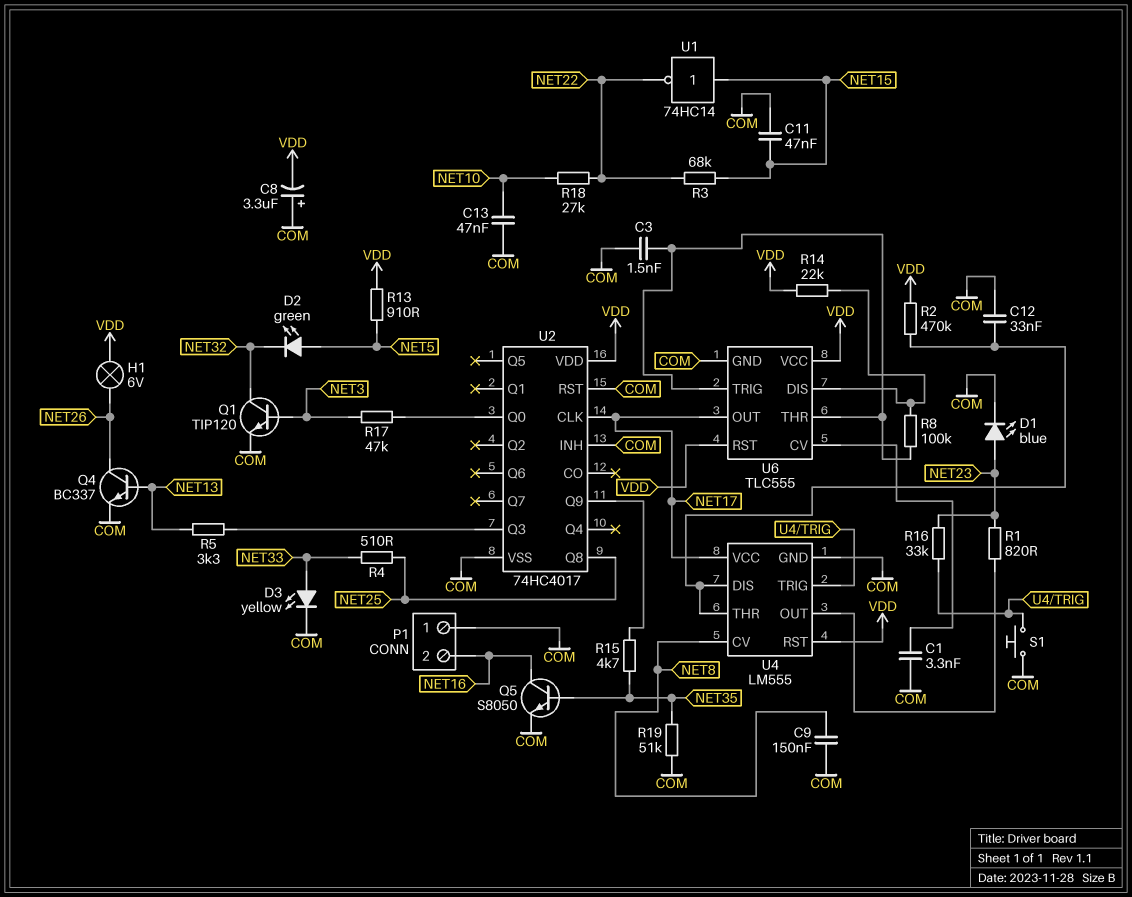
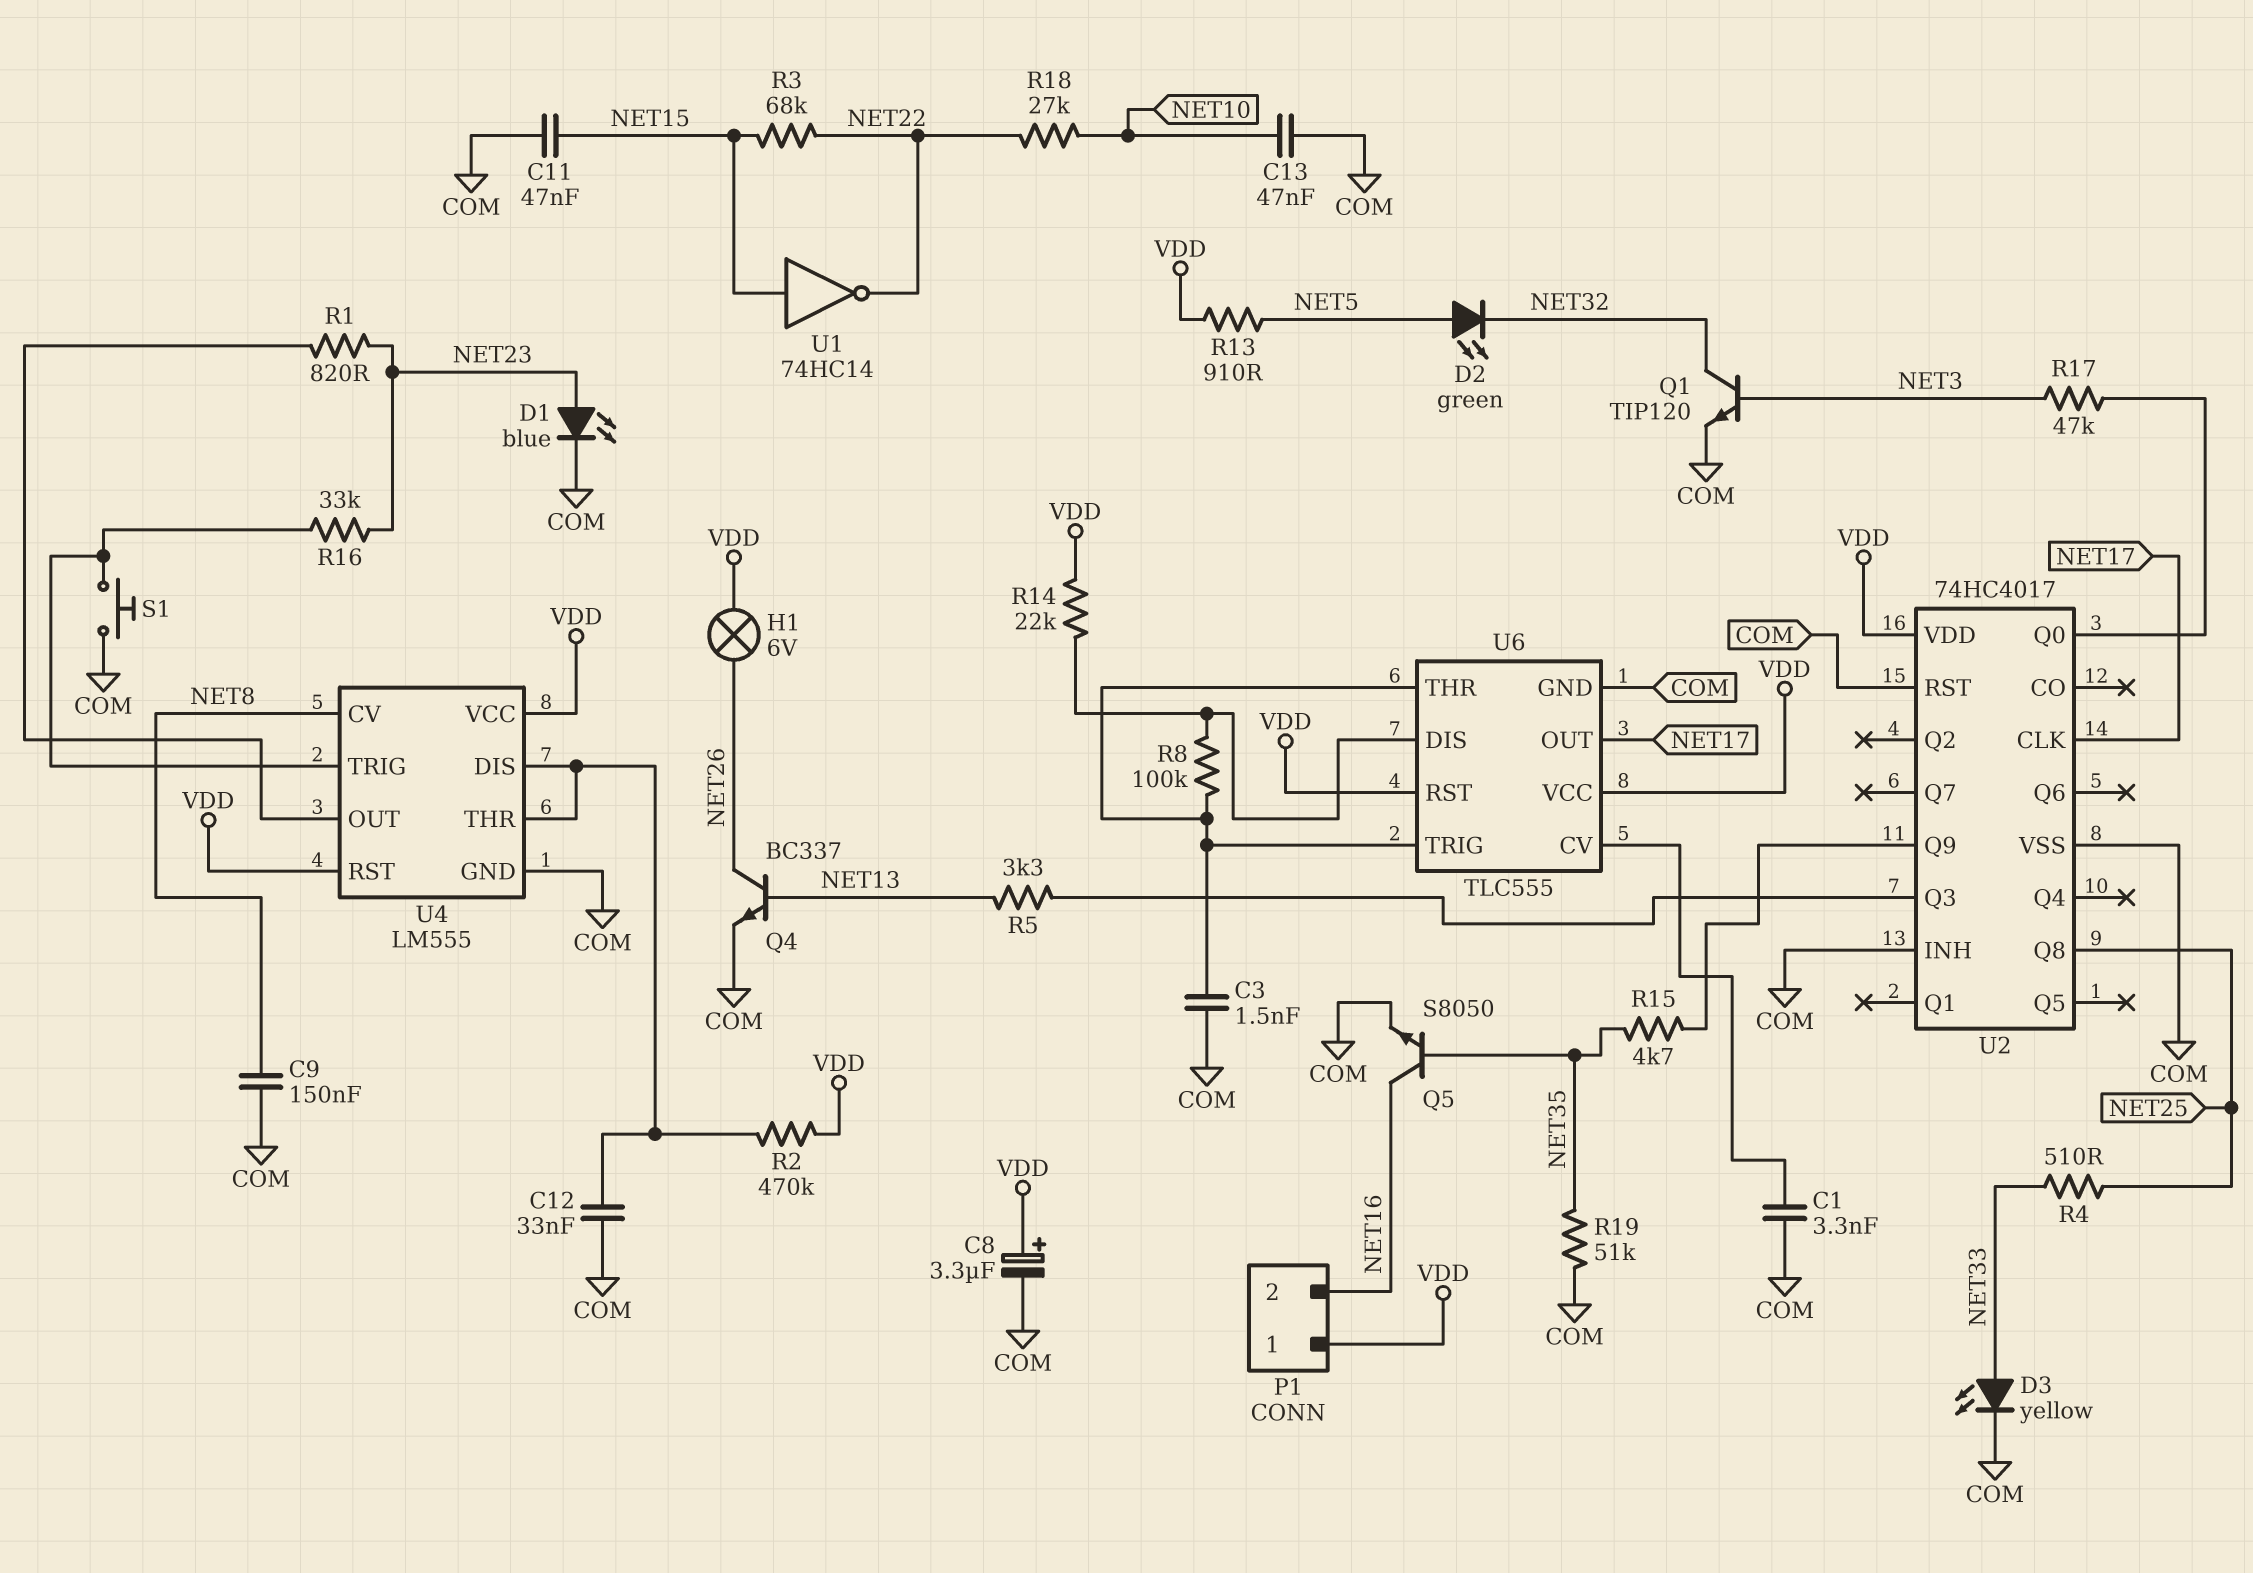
C8: 3.3uF (plus COM, minus VDD) -> 3.3uF (plus VDD, minus COM)
P1 pin 1: COM -> VDD
U4 pin VCC: NET17 -> VDD

